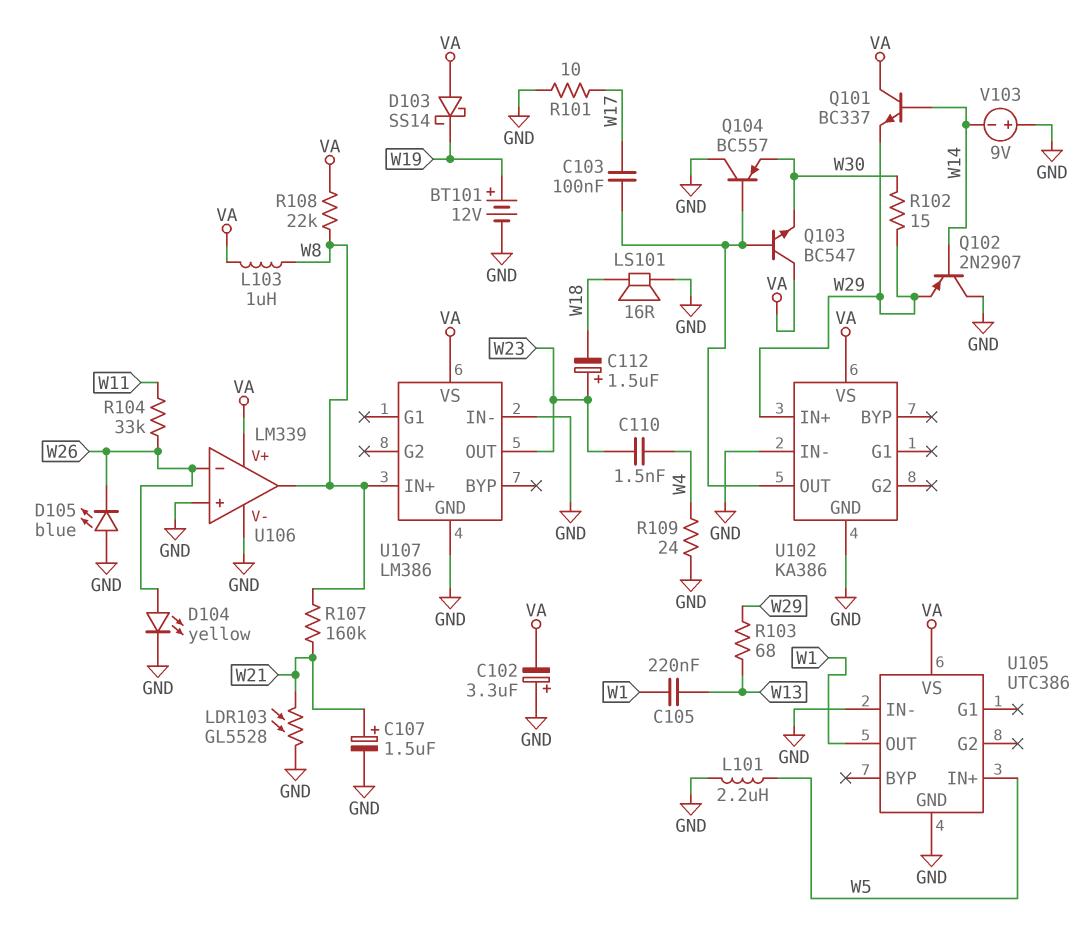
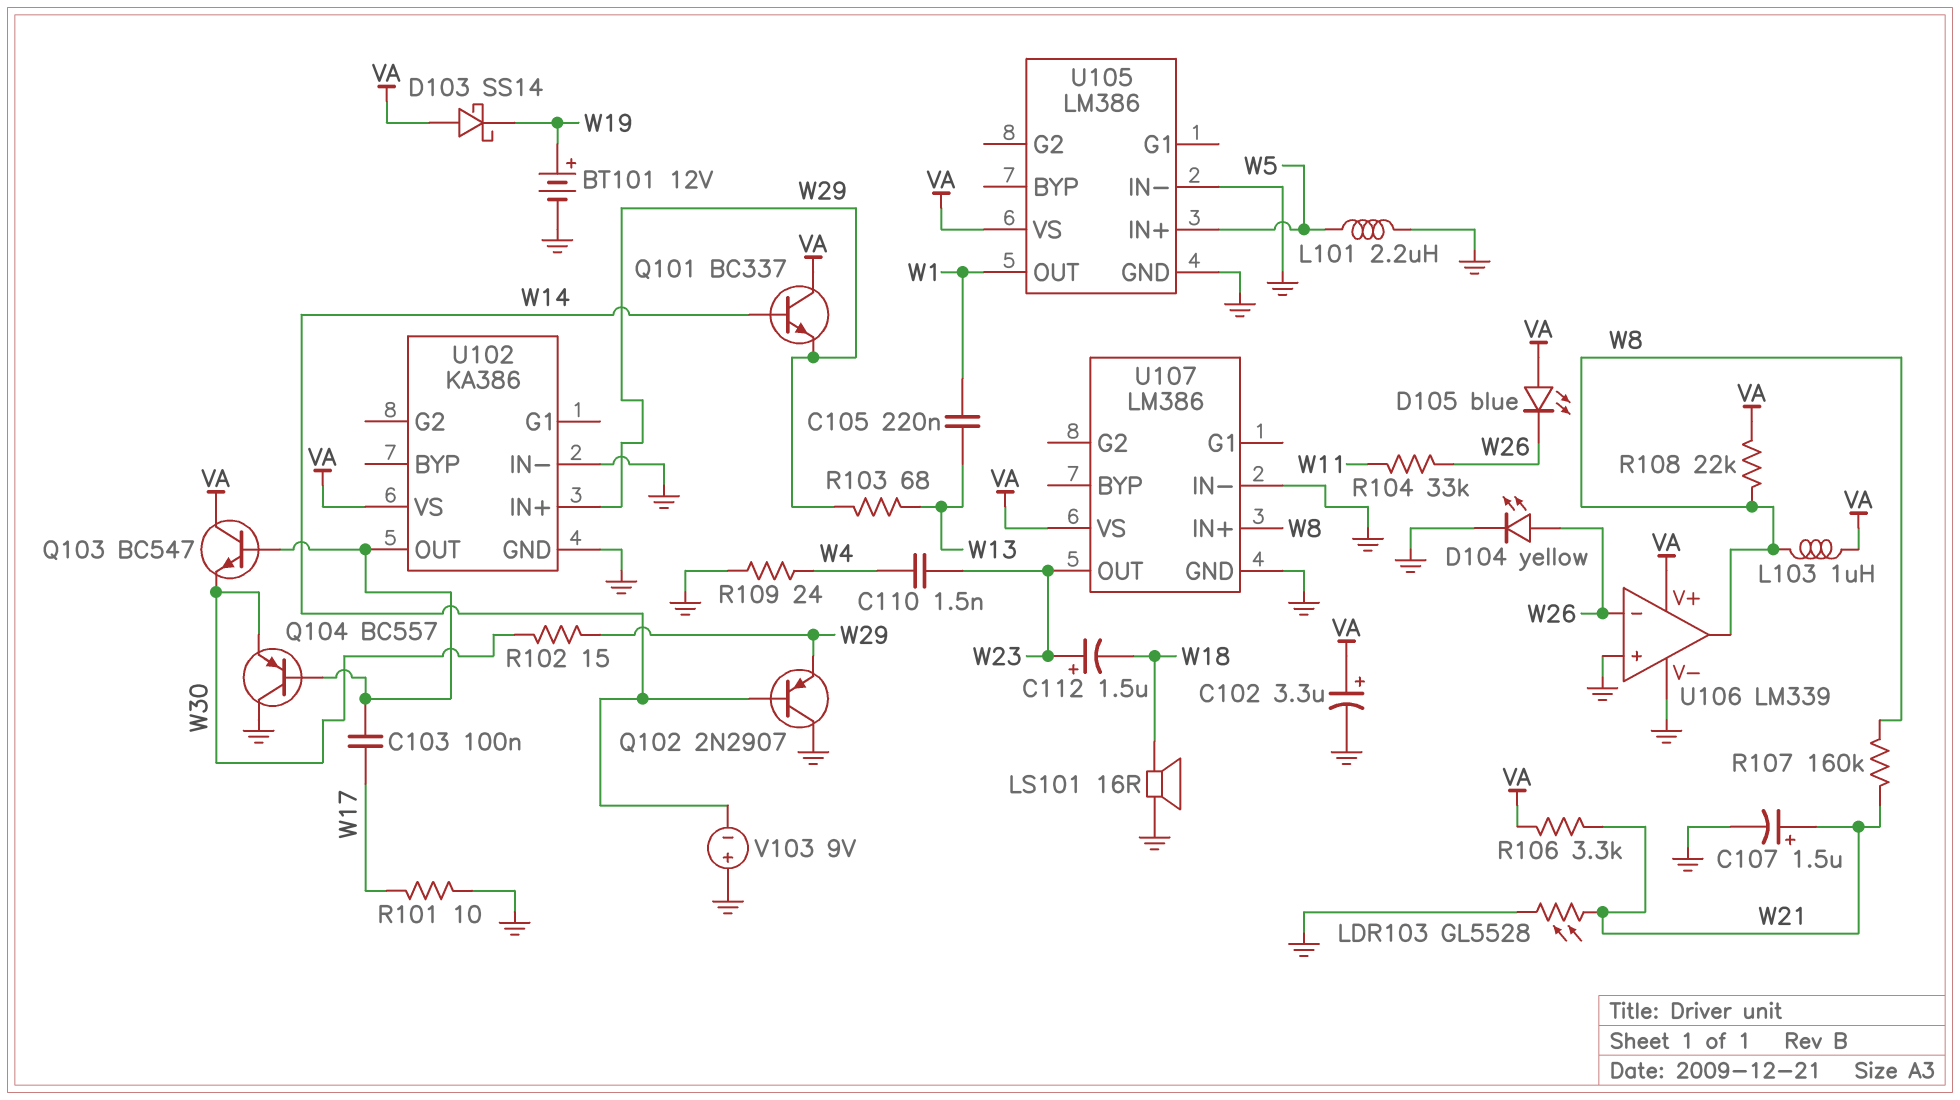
C102: 3.3uF (plus GND, minus VA) -> 3.3uF (plus VA, minus GND)
D105: LED blue (A GND, K W26) -> LED blue (A VA, K W26)
R106: none -> 3.3k (VA, W21)
U105: UTC386 -> LM386

